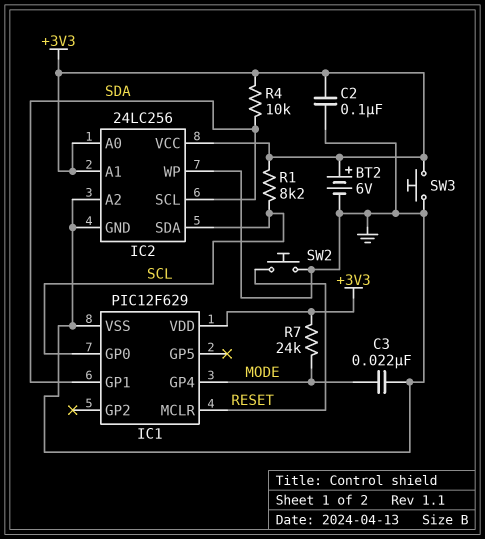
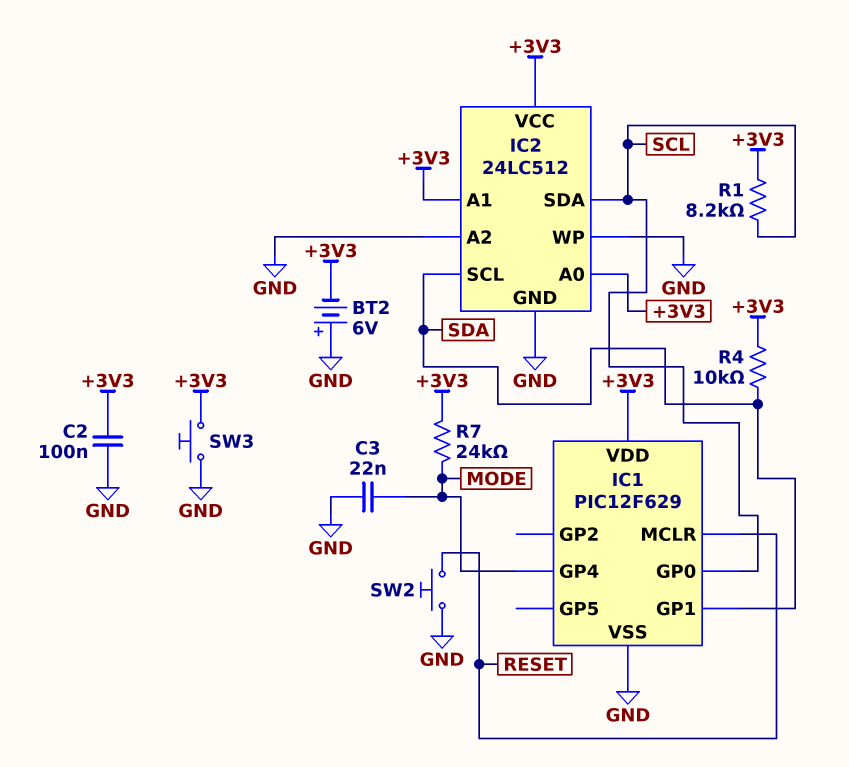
BT2: 6V (plus +3V3, minus GND) -> 6V (plus GND, minus +3V3)
IC2: 24LC256 -> 24LC512

